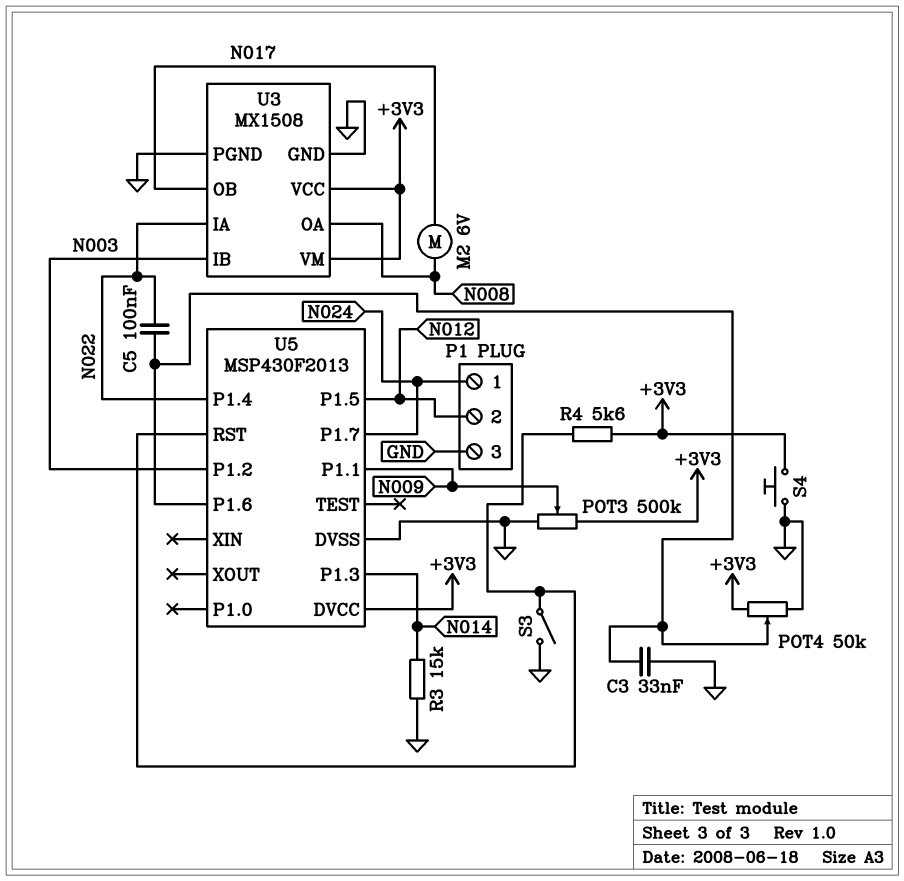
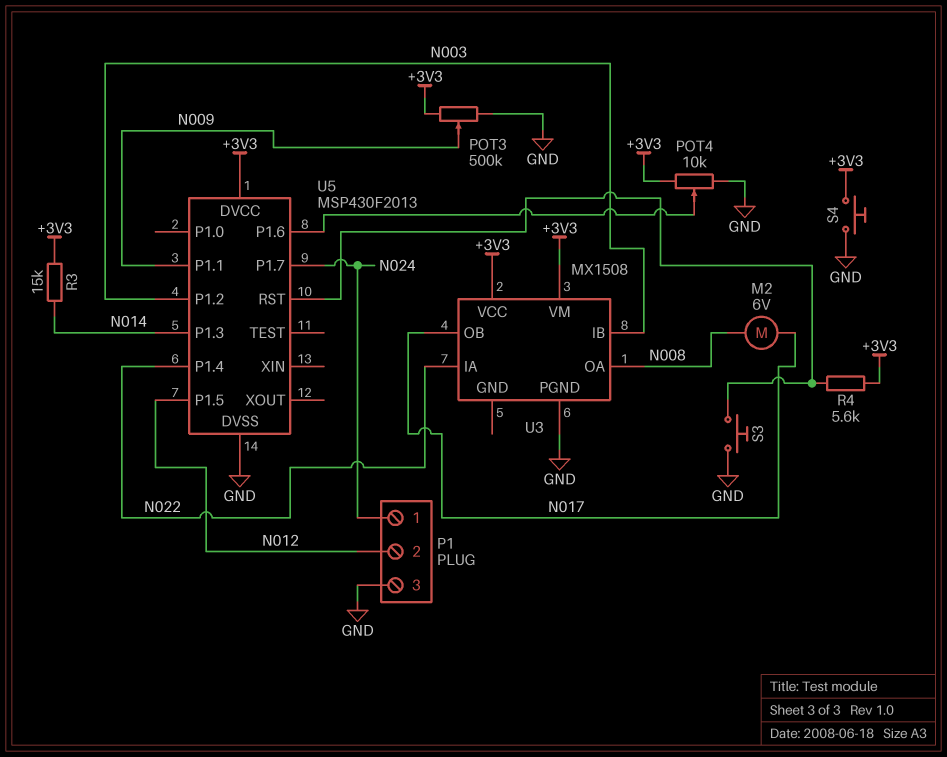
C3: 33nF (GND, U5/P1.6) -> none
C5: 100nF (N022, U5/P1.6) -> none
POT4: 50k (+3V3, GND, wiper U5/P1.6) -> 10k (+3V3, GND, wiper U5/P1.6)
R3: 15k (GND, N014) -> 15k (+3V3, N014)
S3: switch (GND, U5/RST) -> button (GND, U5/RST)
U3 pin GND: GND -> none

